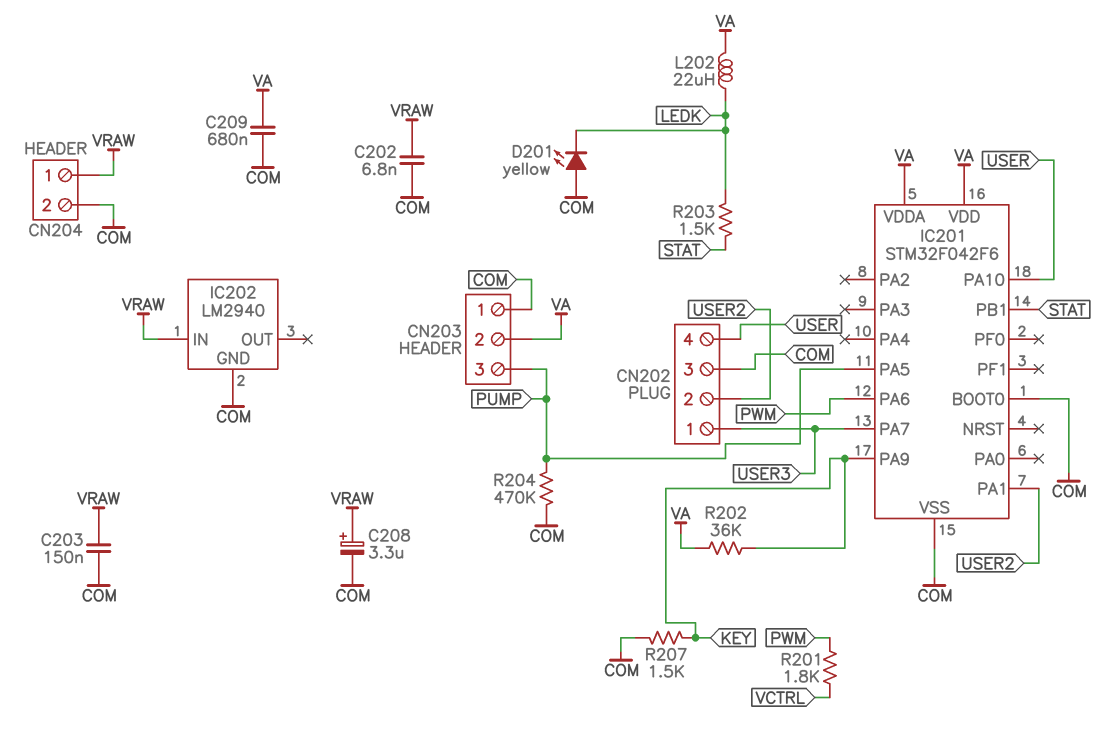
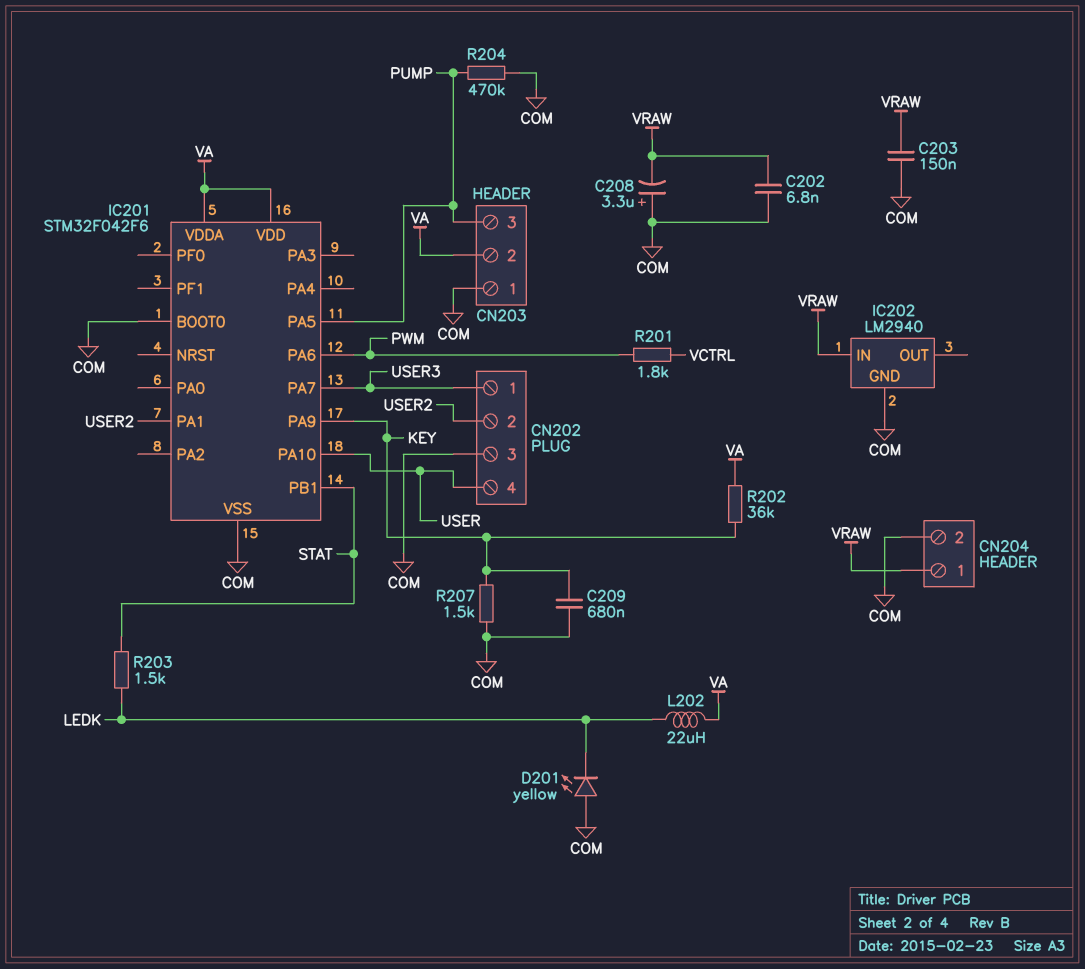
C208: 3.3uF (plus VRAW, minus COM) -> 3.3uF (plus COM, minus VRAW)
C209: 680nF (COM, VA) -> 680nF (COM, KEY)

